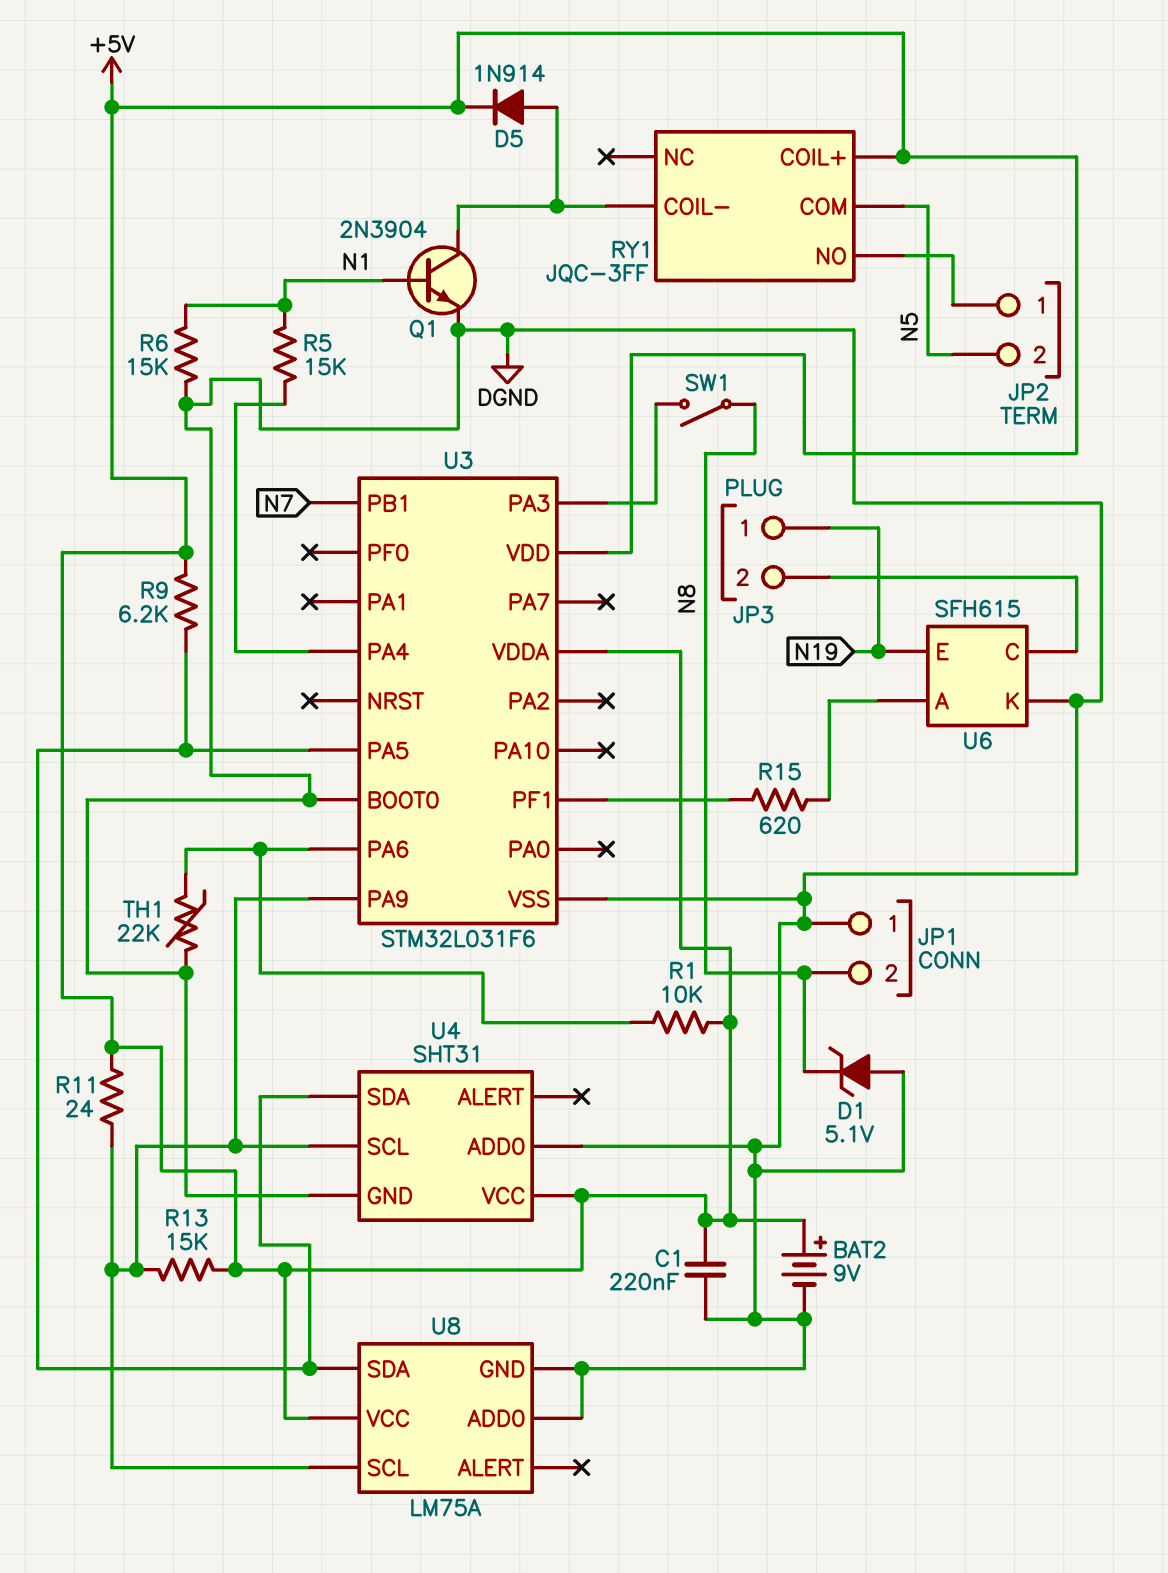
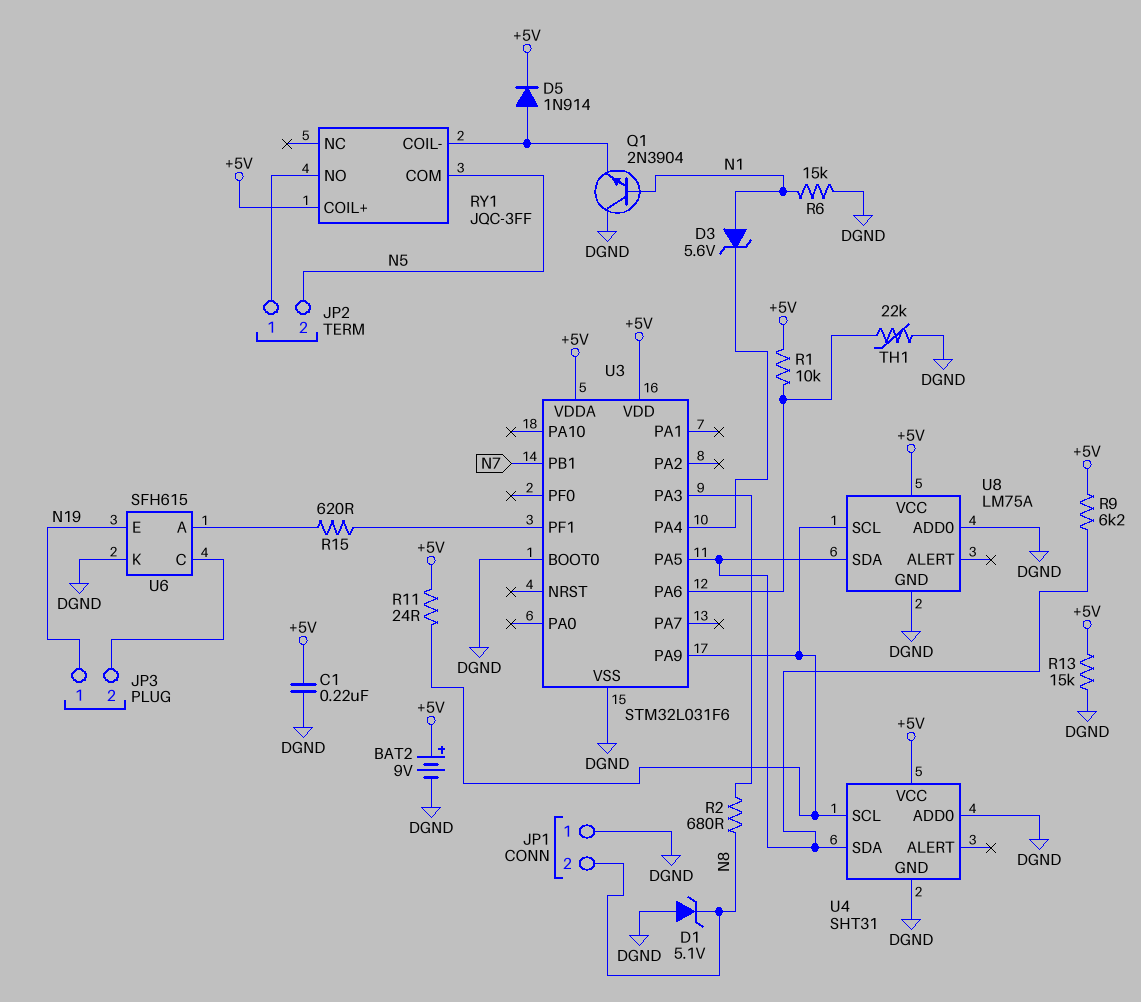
D3: none -> zener 5.6V (A N1, K U3/PA4)
Q1: NPN 2N3904 (B N1, C RY1/COIL-, E DGND) -> NPN 2N3904 (B N1, C DGND, E RY1/COIL-)
R2: none -> 680 (N8, U3/PA3)
R5: 15k (N1, U3/PA4) -> none
R13: 15k (+5V, U3/PA9) -> 15k (+5V, DGND)
SW1: switch (N8, U3/PA3) -> none

